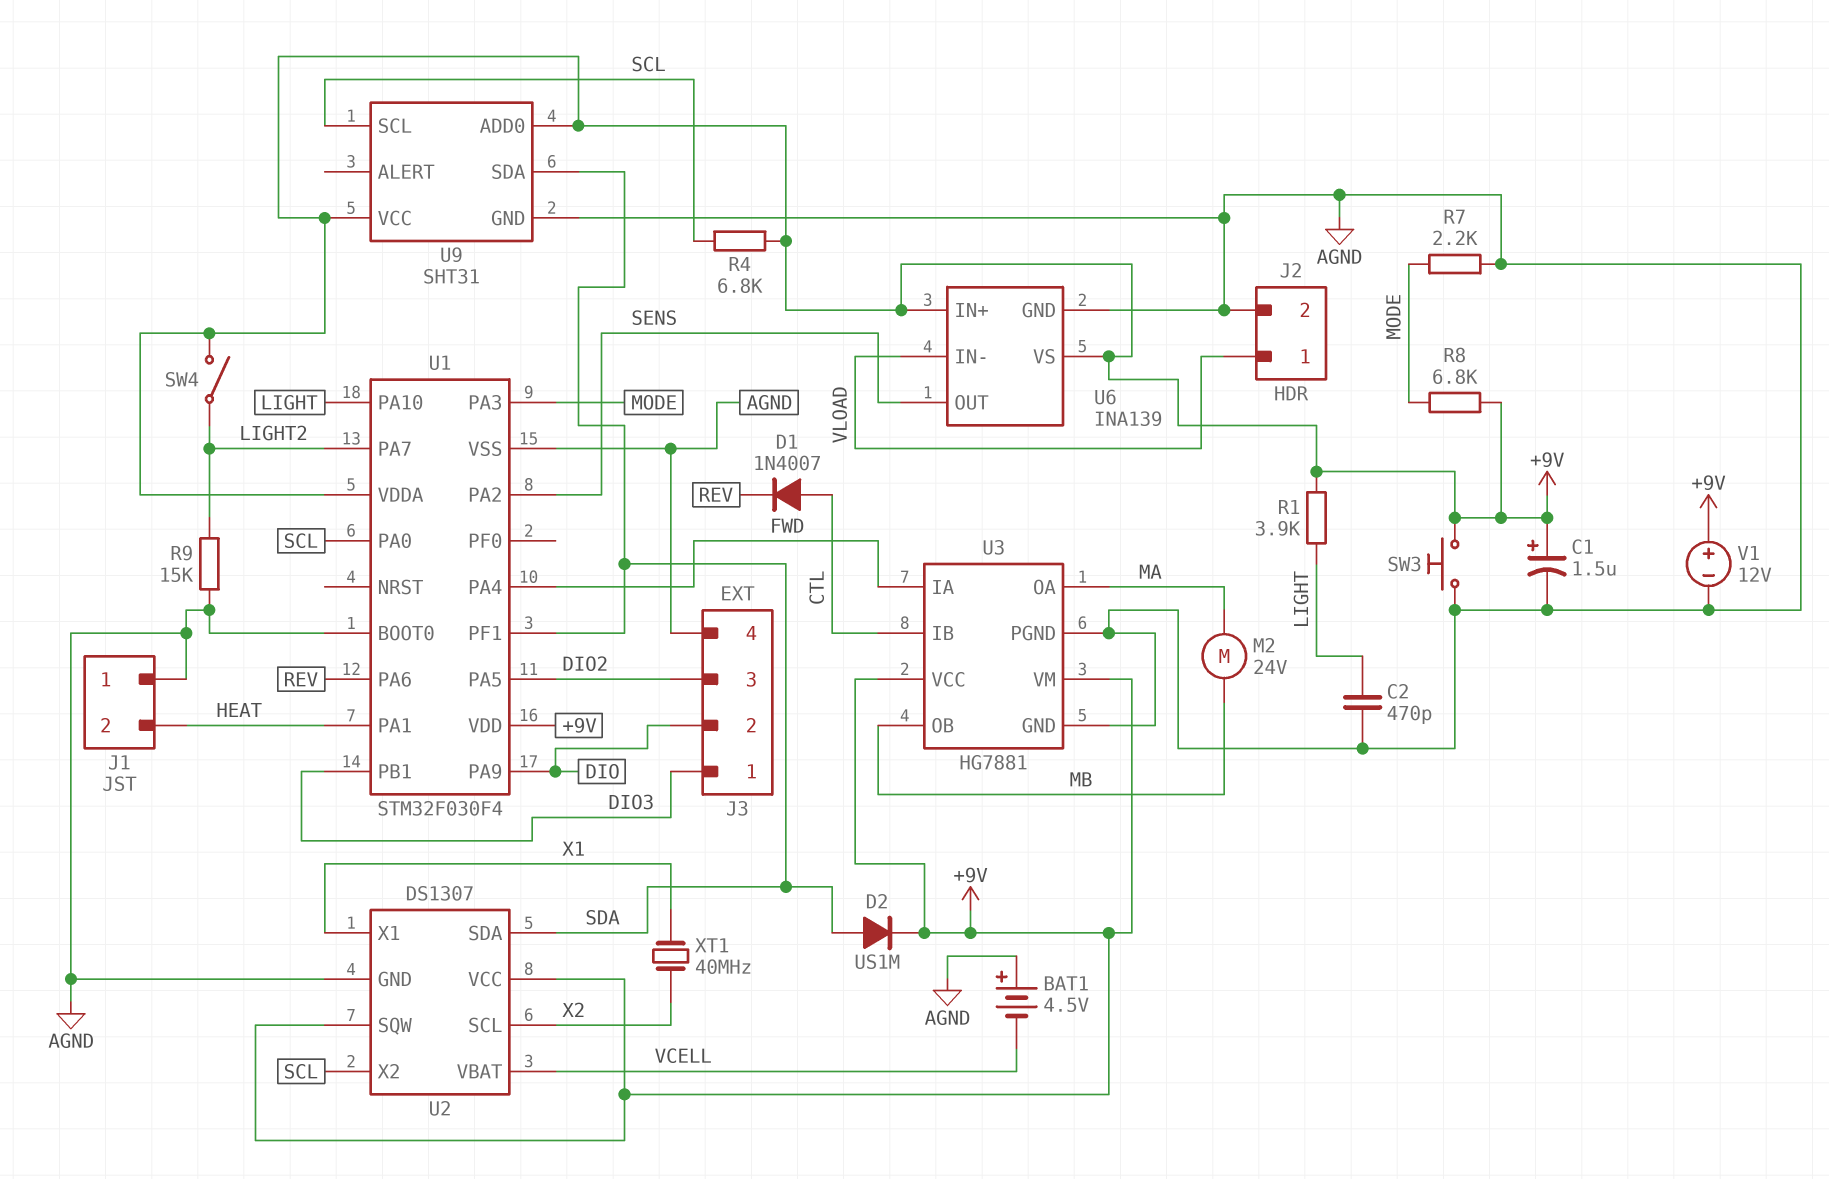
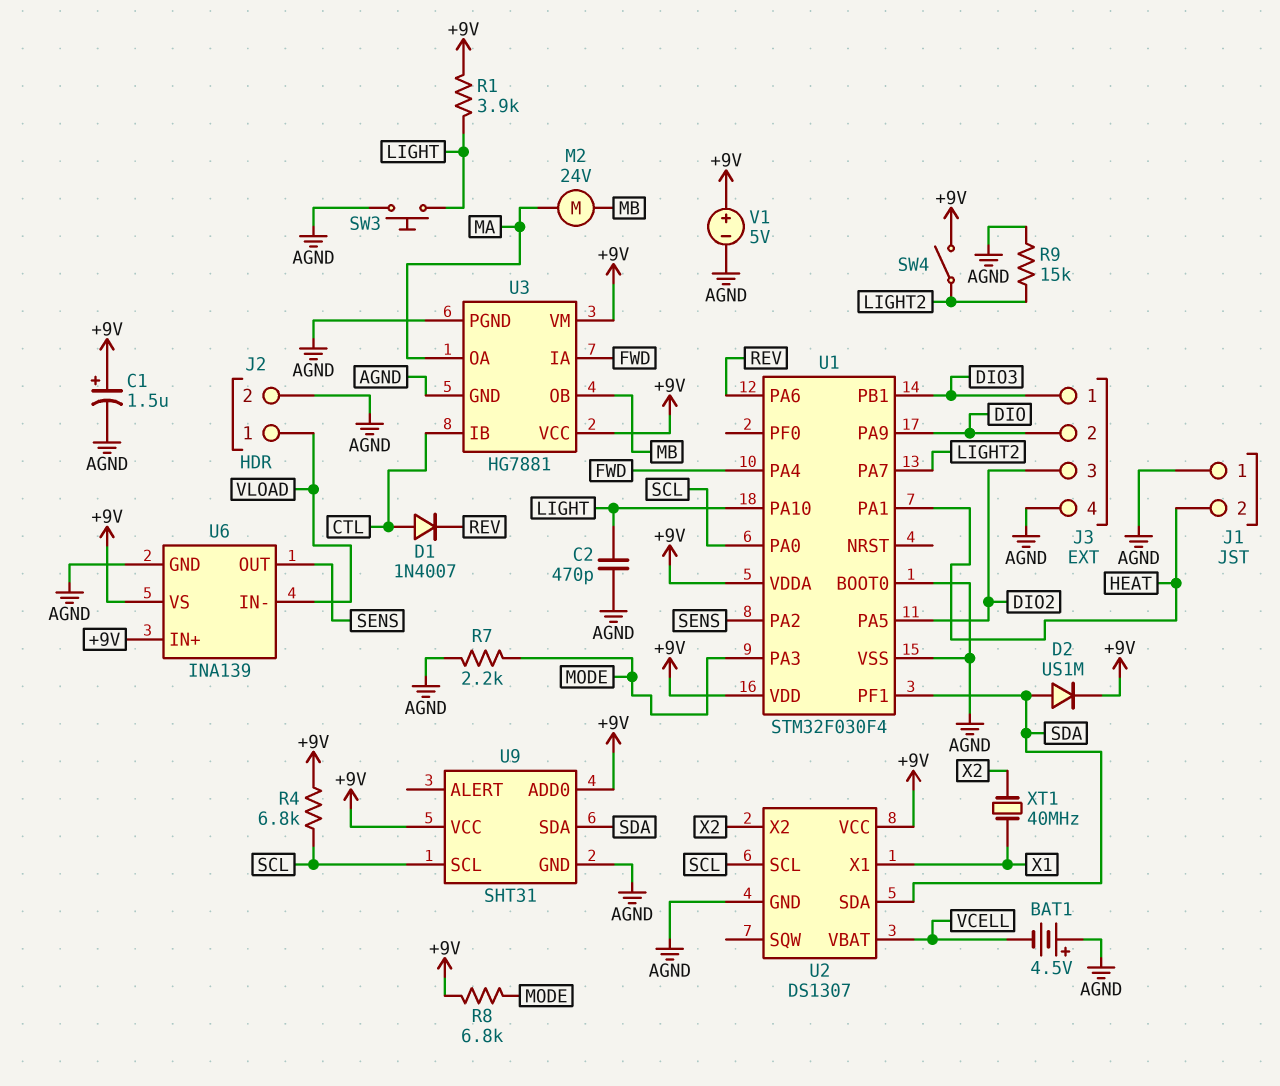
SW3: button (+9V, AGND) -> button (AGND, LIGHT)
U2 pin SCL: X2 -> SCL
U2 pin SQW: +9V -> none
U2 pin X2: SCL -> X2
V1: 12V (plus +9V, minus AGND) -> 5V (plus +9V, minus AGND)

